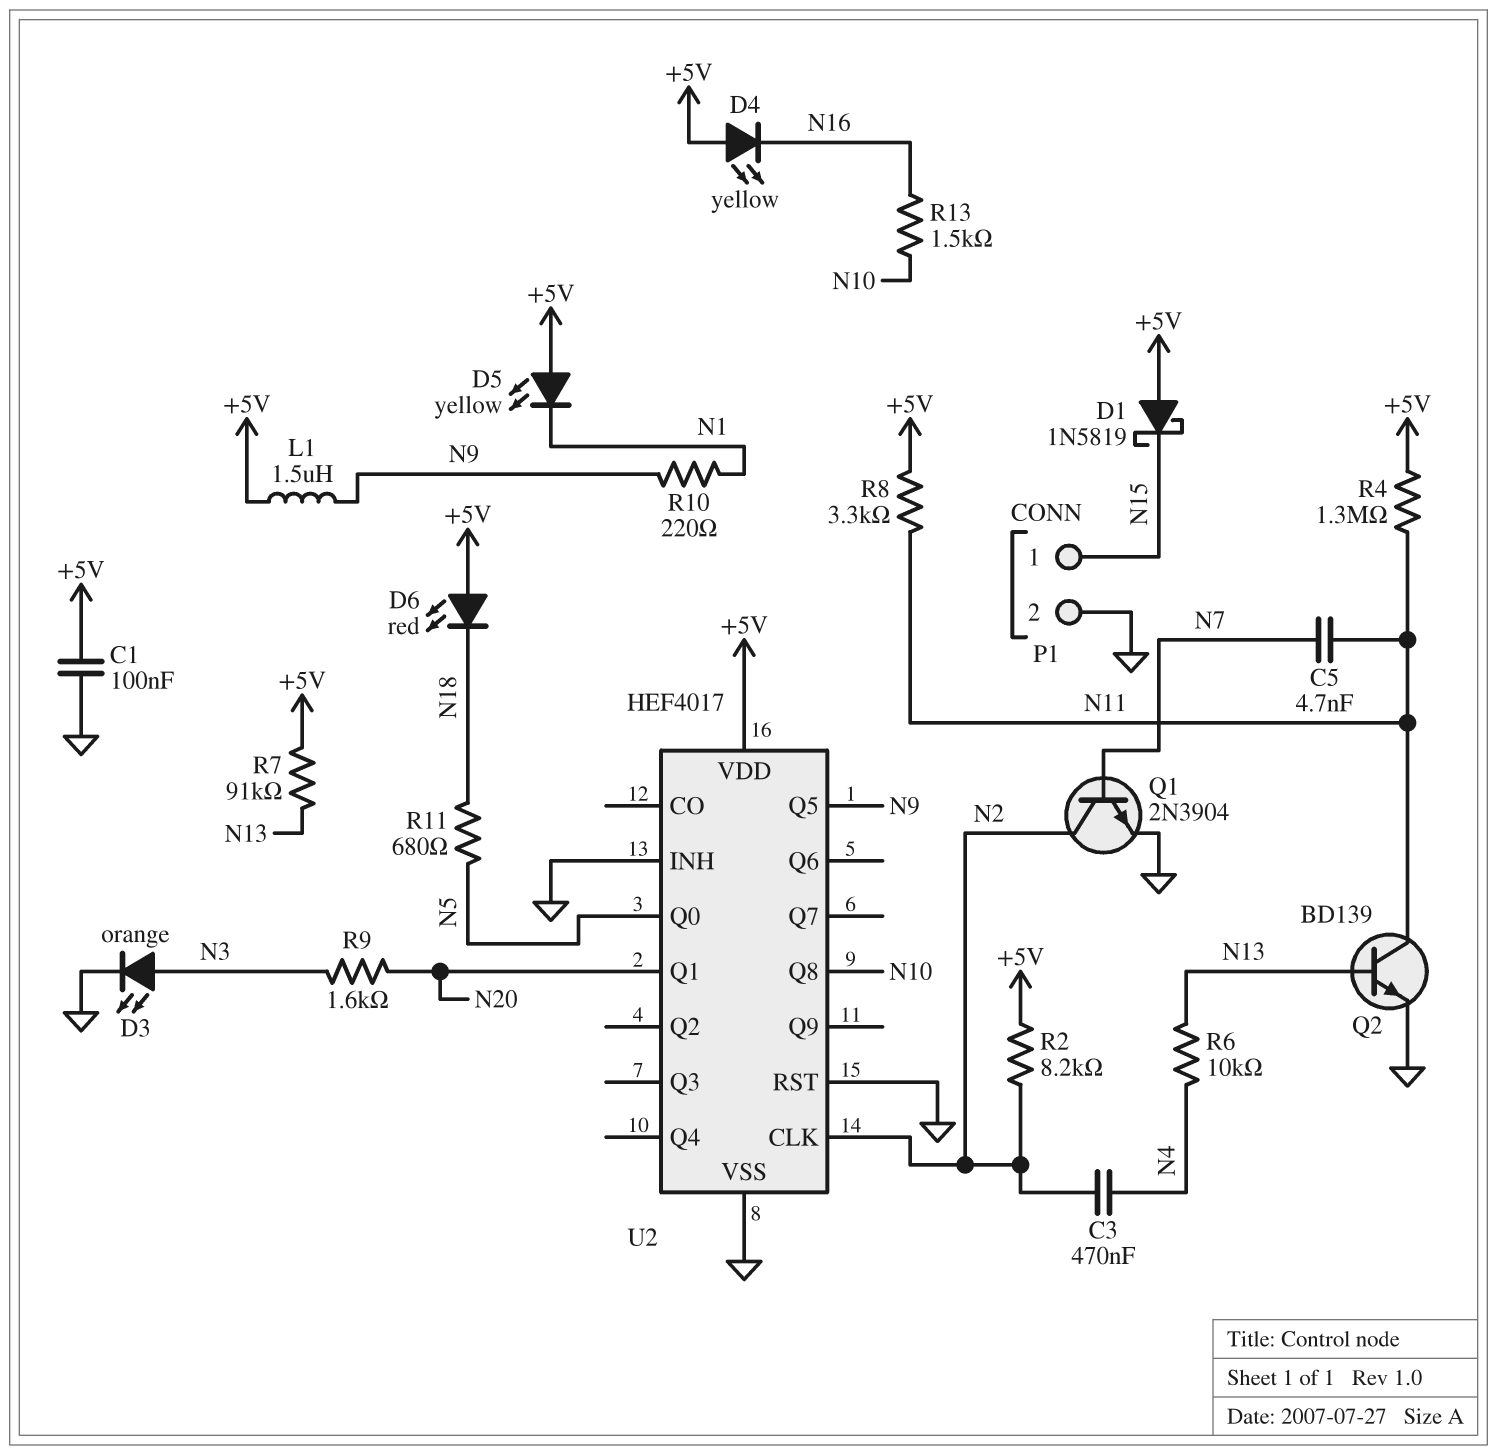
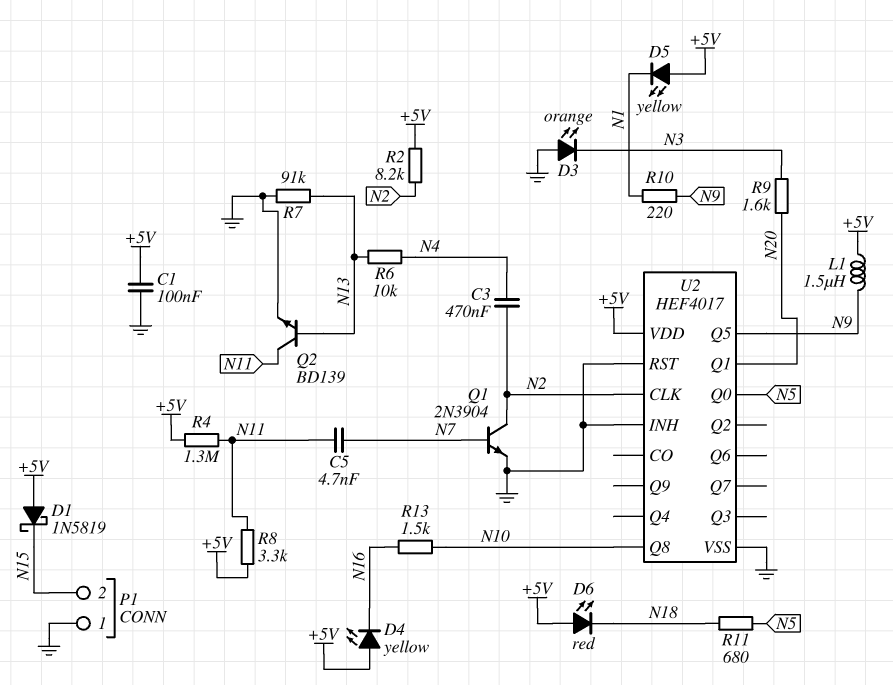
D3: LED orange (A N3, K GND) -> LED orange (A GND, K N3)
P1 pin 1: N15 -> GND
P1 pin 2: GND -> N15
R7: 91k (+5V, N13) -> 91k (GND, N13)

